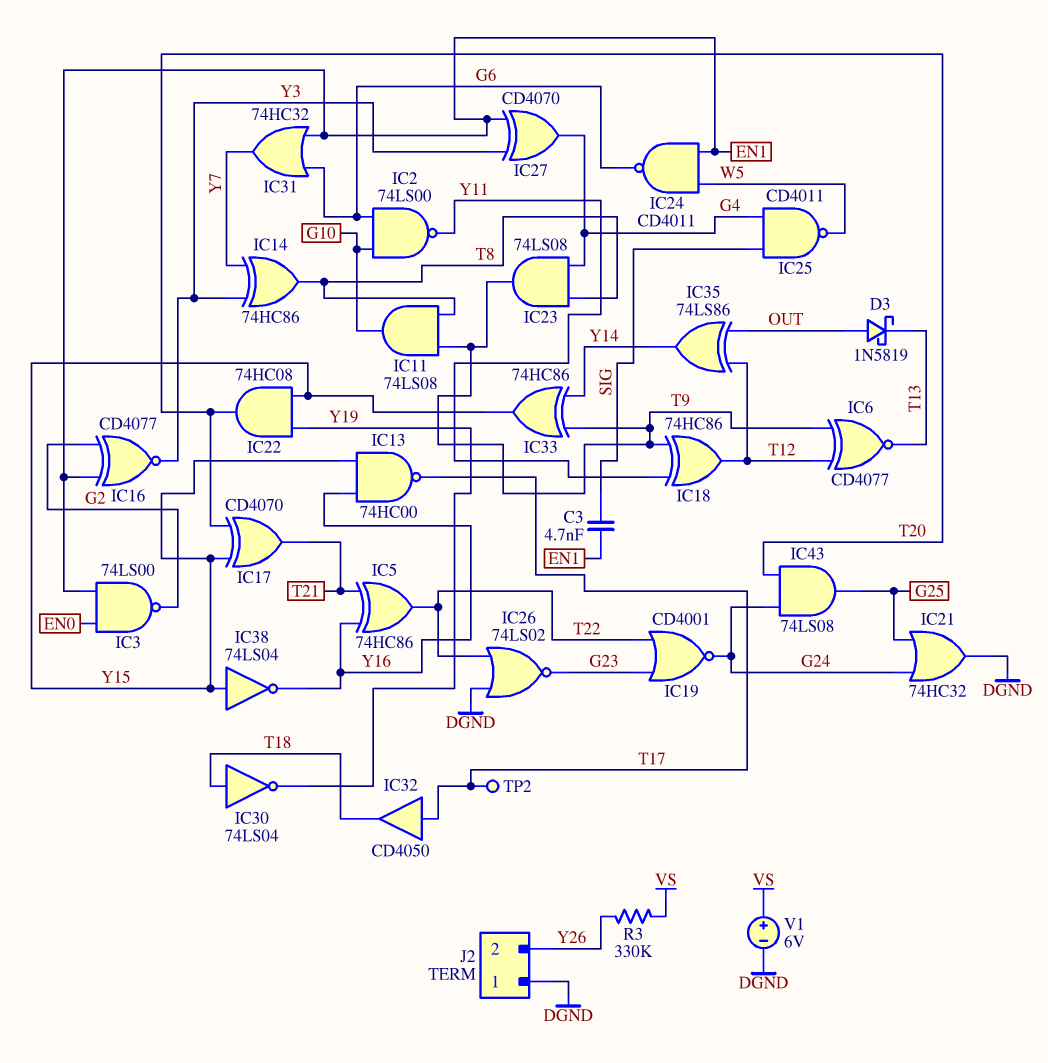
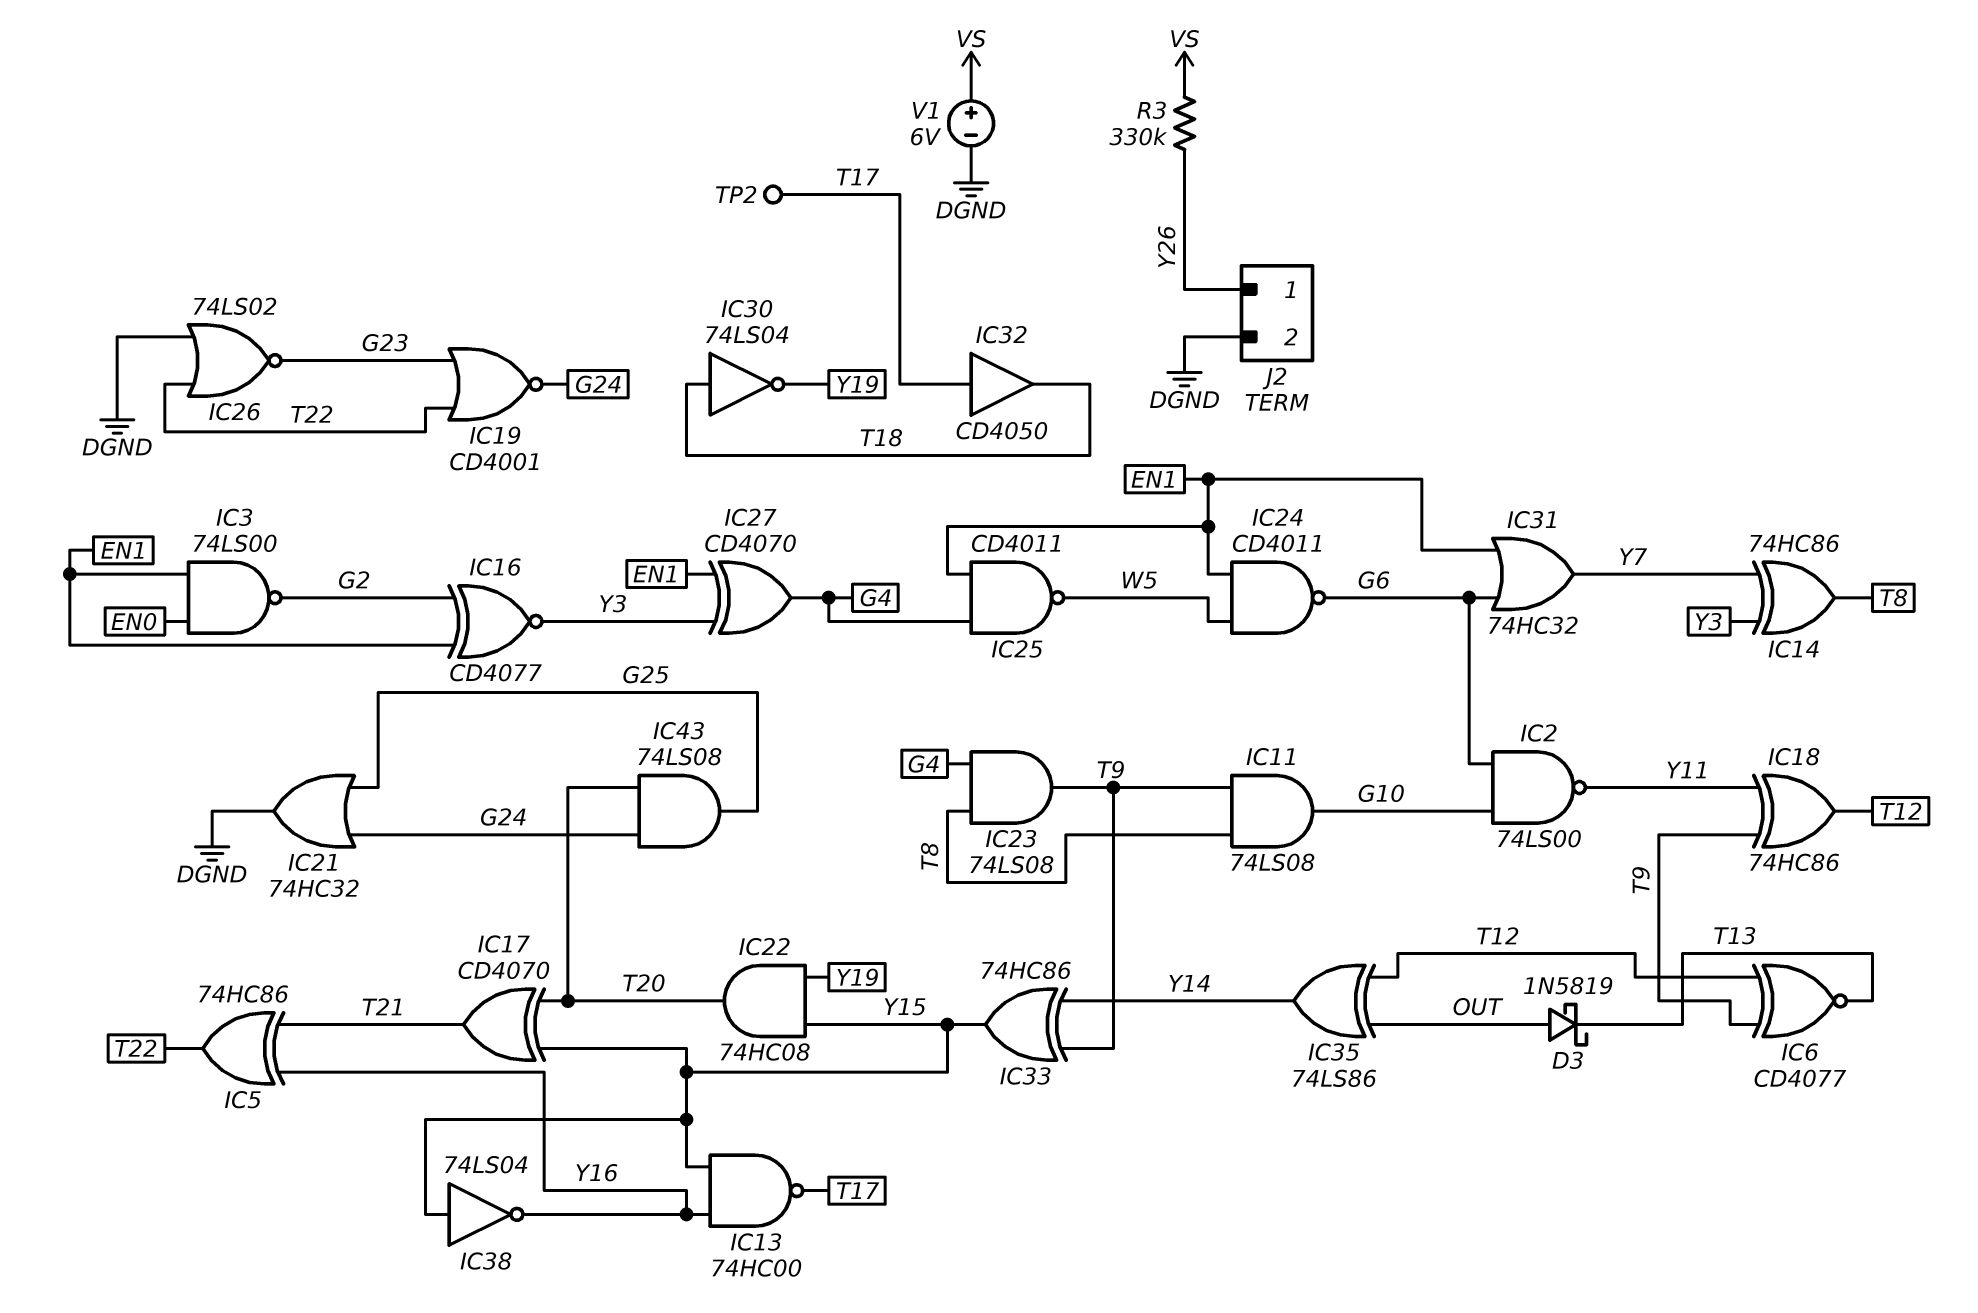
C3: 4.7nF (EN1, SIG) -> none
IC25: NAND CD4011 (in G4, in SIG, out W5) -> NAND CD4011 (in EN1, in G4, out W5)
J2 pin 1: DGND -> Y26
J2 pin 2: Y26 -> DGND

